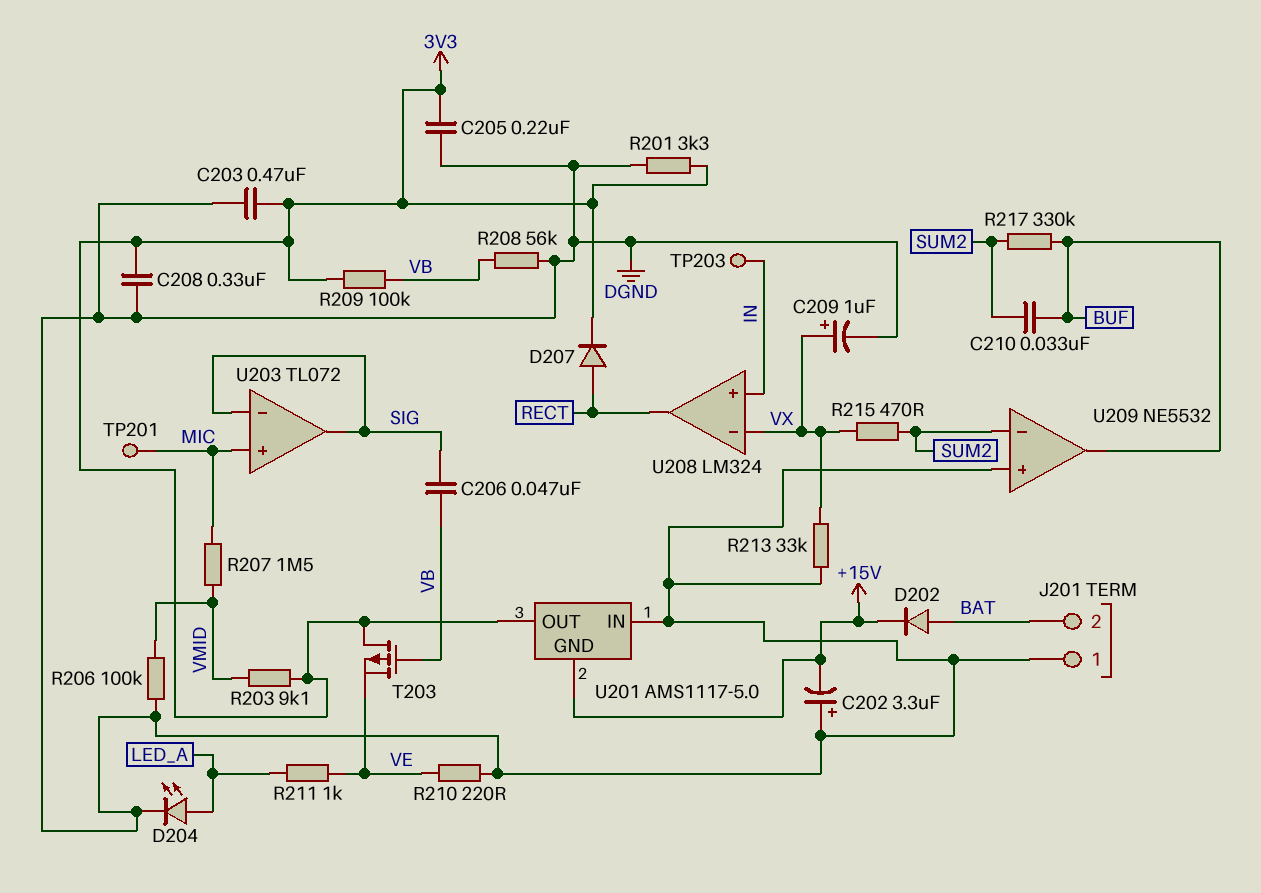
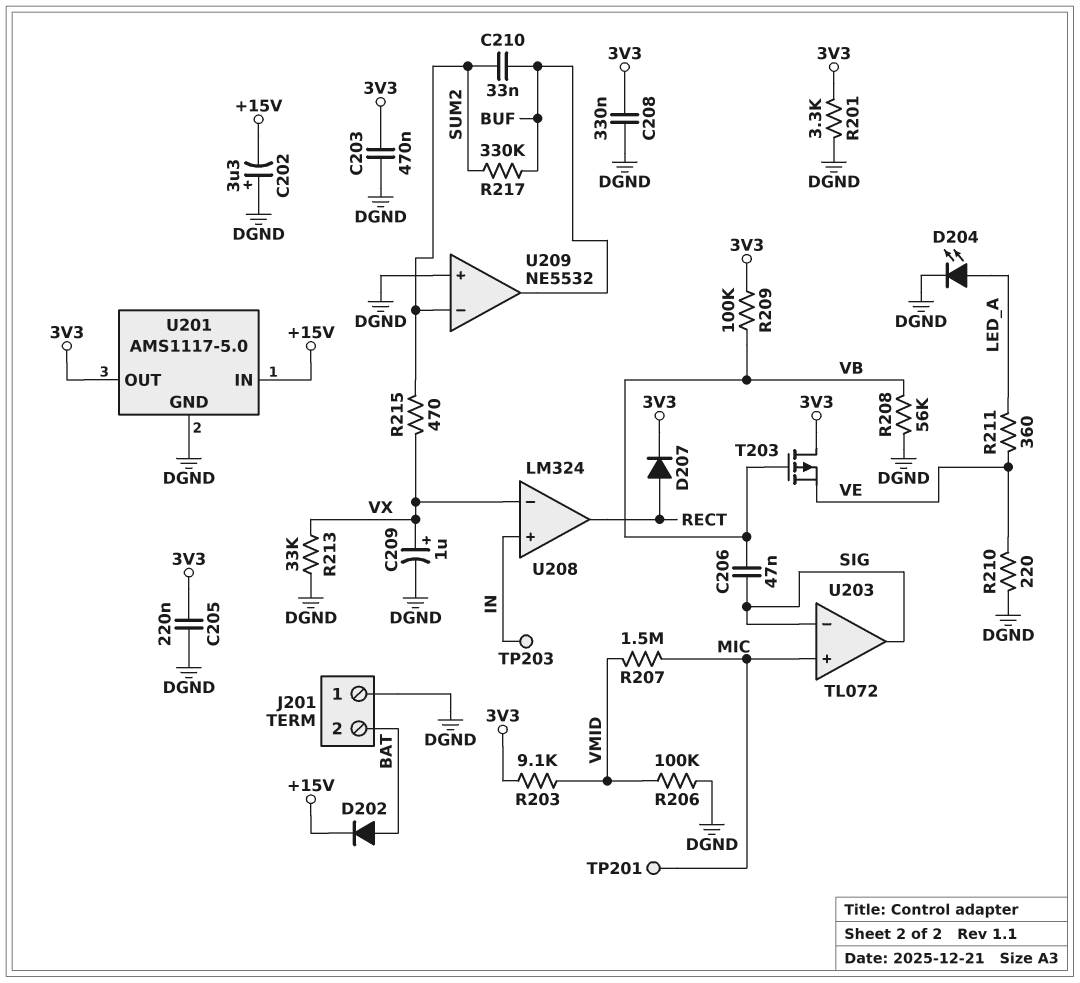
R211: 1k (LED_A, VE) -> 360 (LED_A, VE)
U201 pin GND: +15V -> DGND
U201 pin IN: DGND -> +15V

